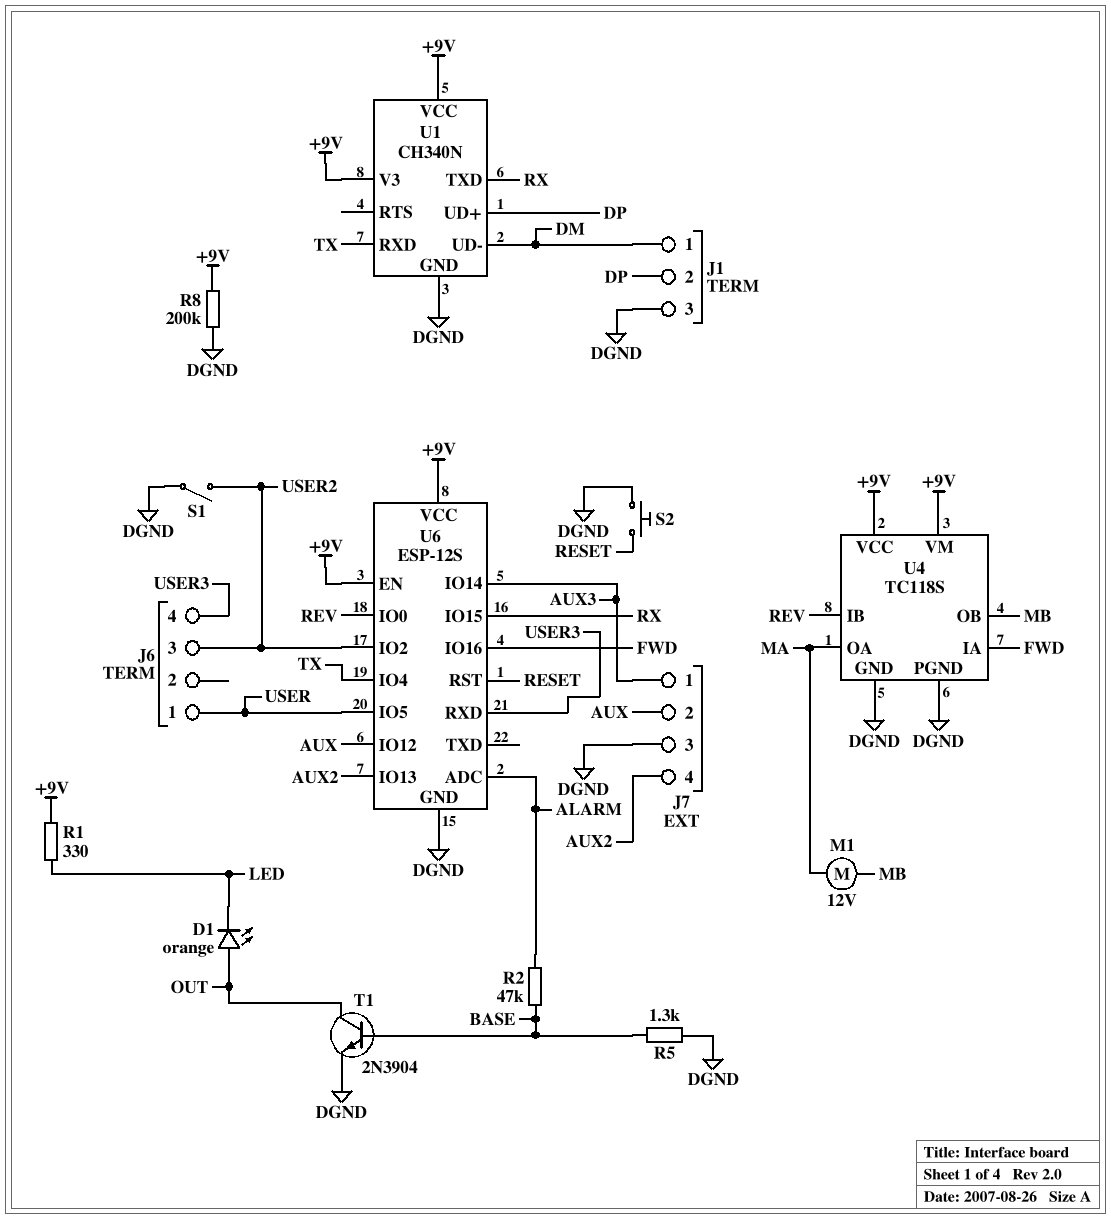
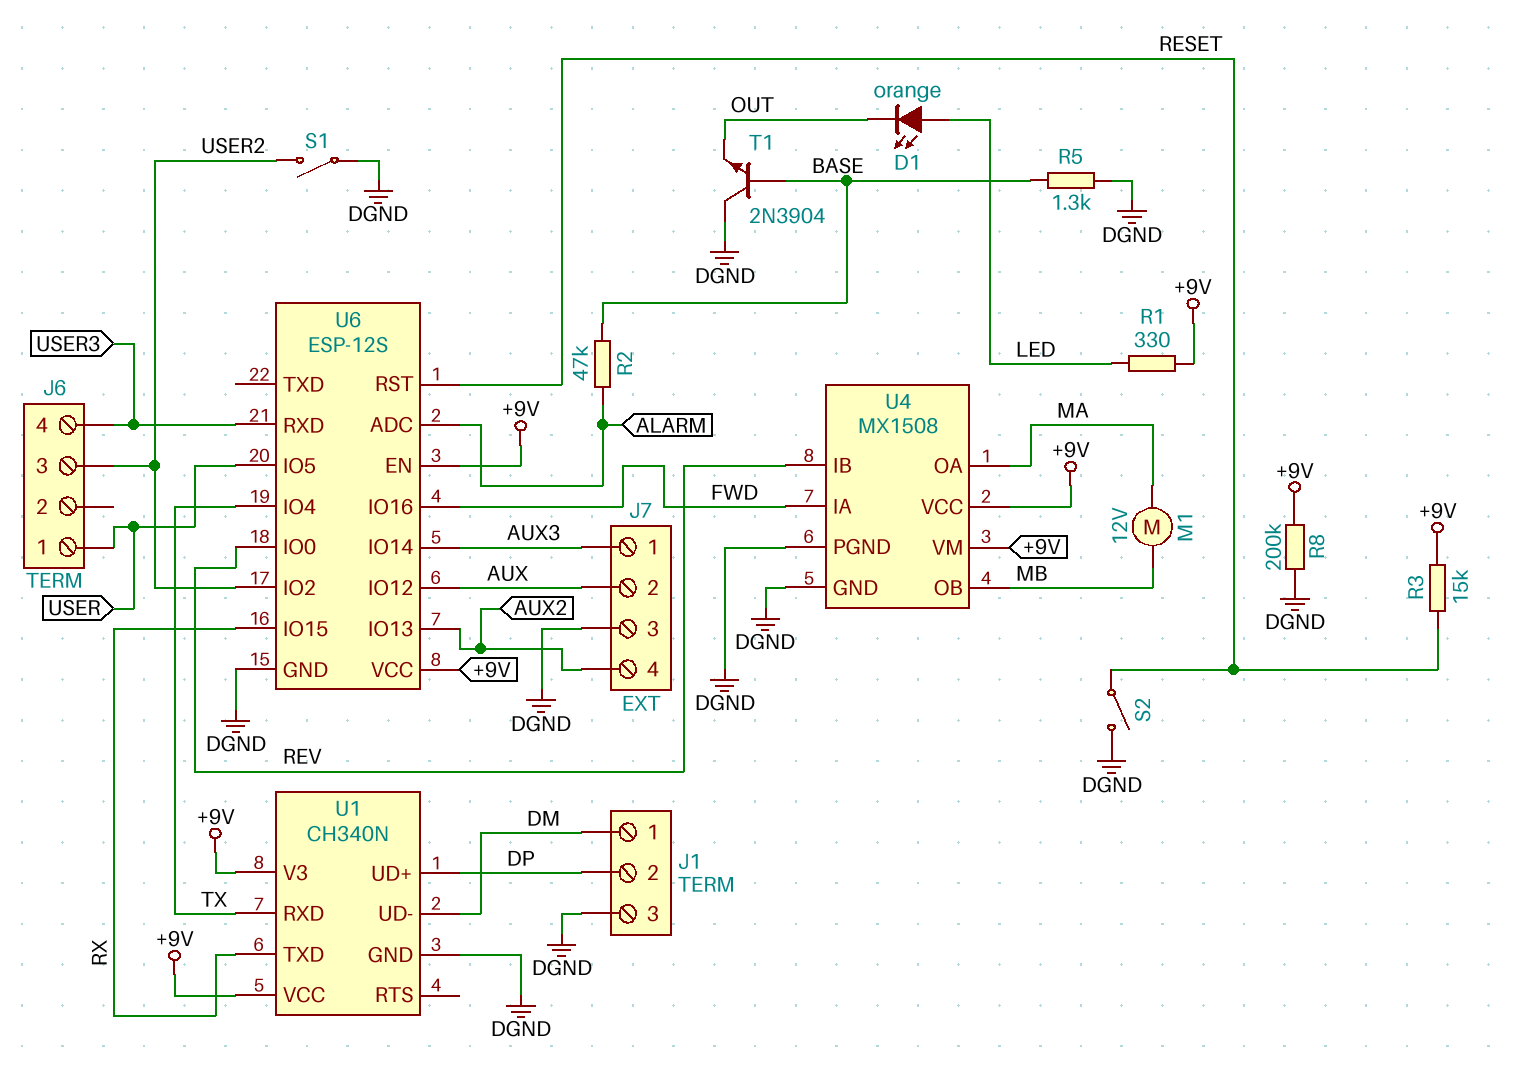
D1: LED orange (A OUT, K LED) -> LED orange (A LED, K OUT)
R3: none -> 15k (+9V, RESET)
S2: button (DGND, RESET) -> switch (DGND, RESET)
T1: NPN 2N3904 (B BASE, C OUT, E DGND) -> NPN 2N3904 (B BASE, C DGND, E OUT)
U4: TC118S -> MX1508

